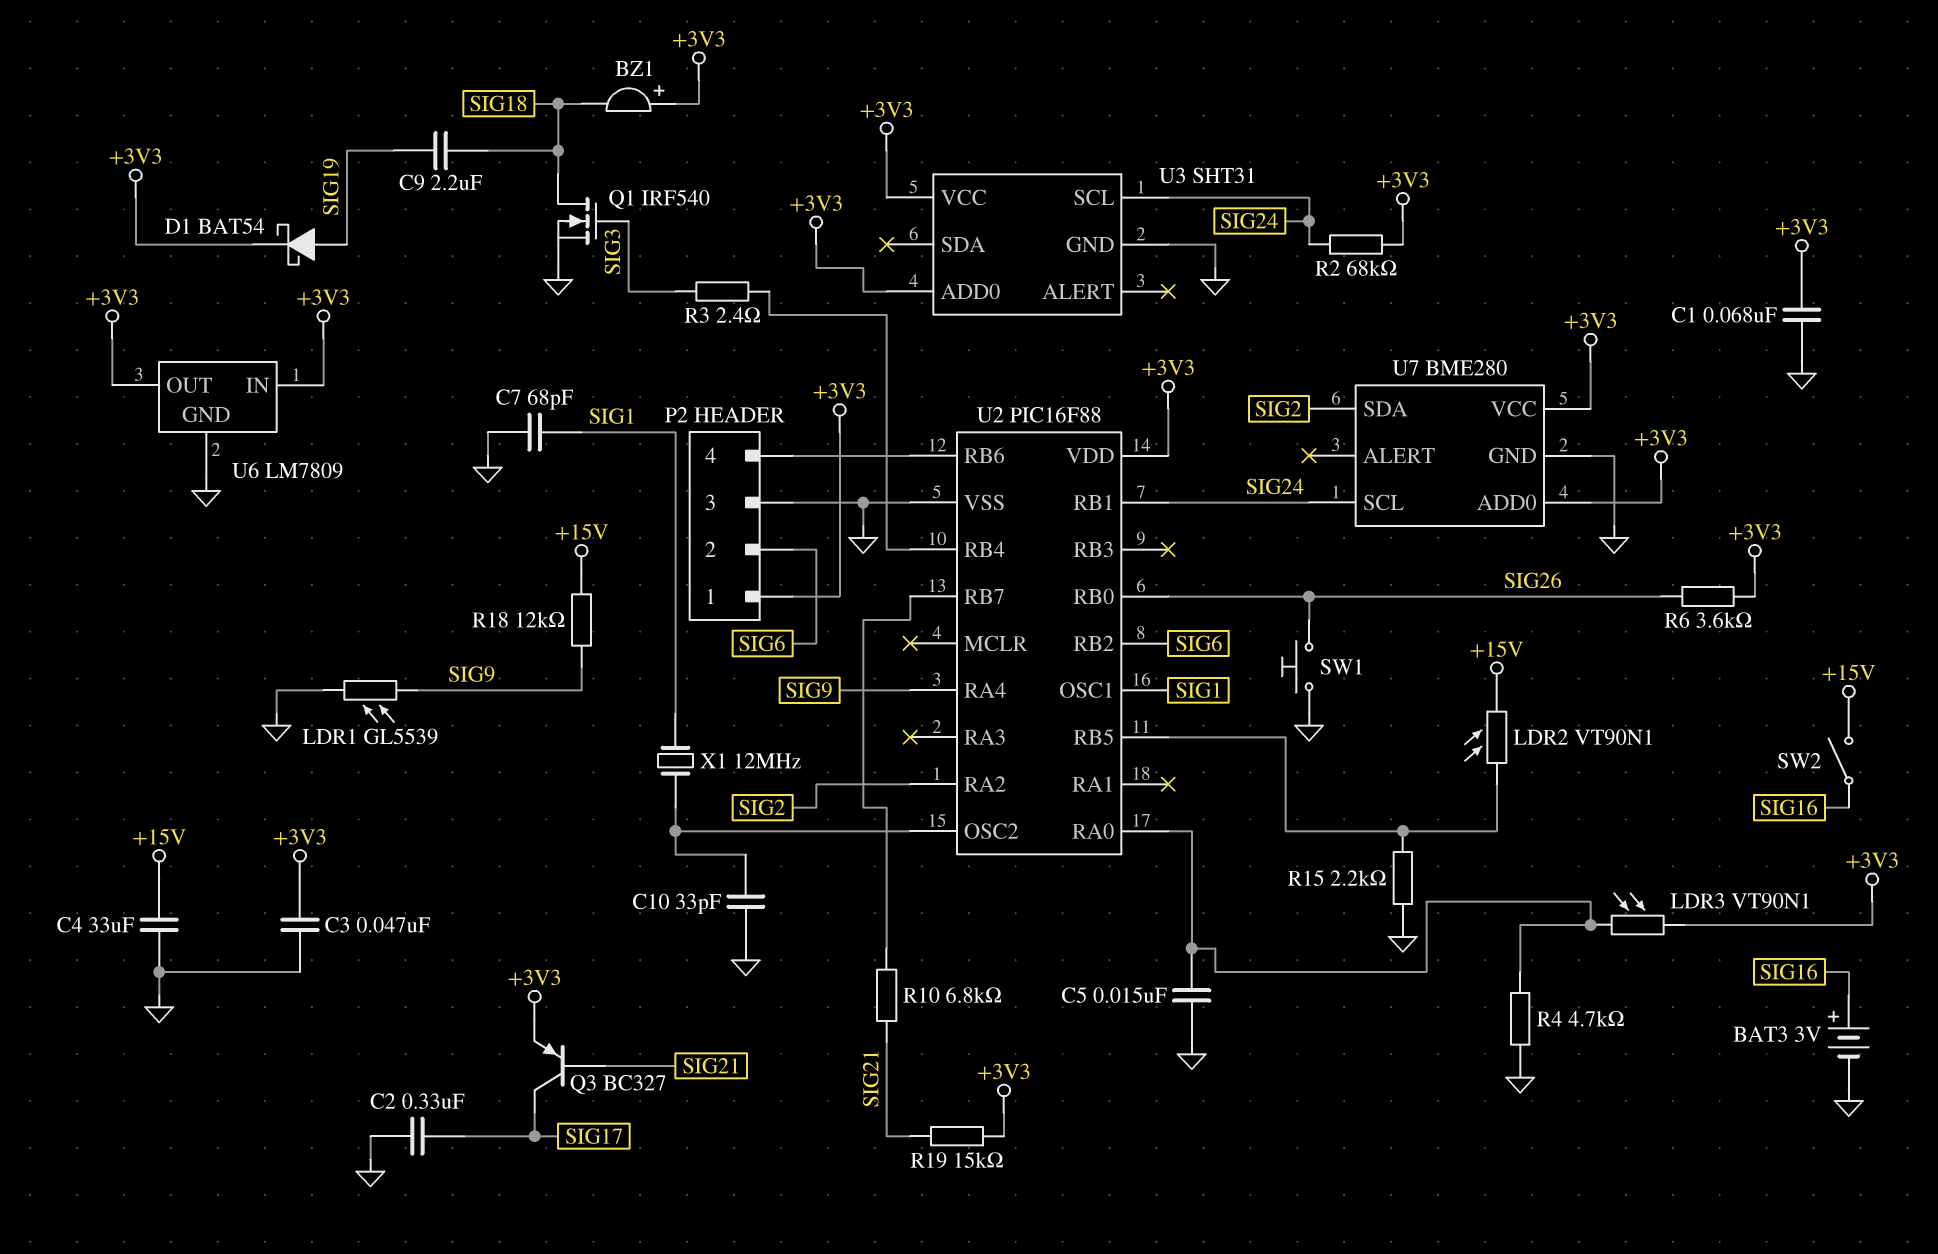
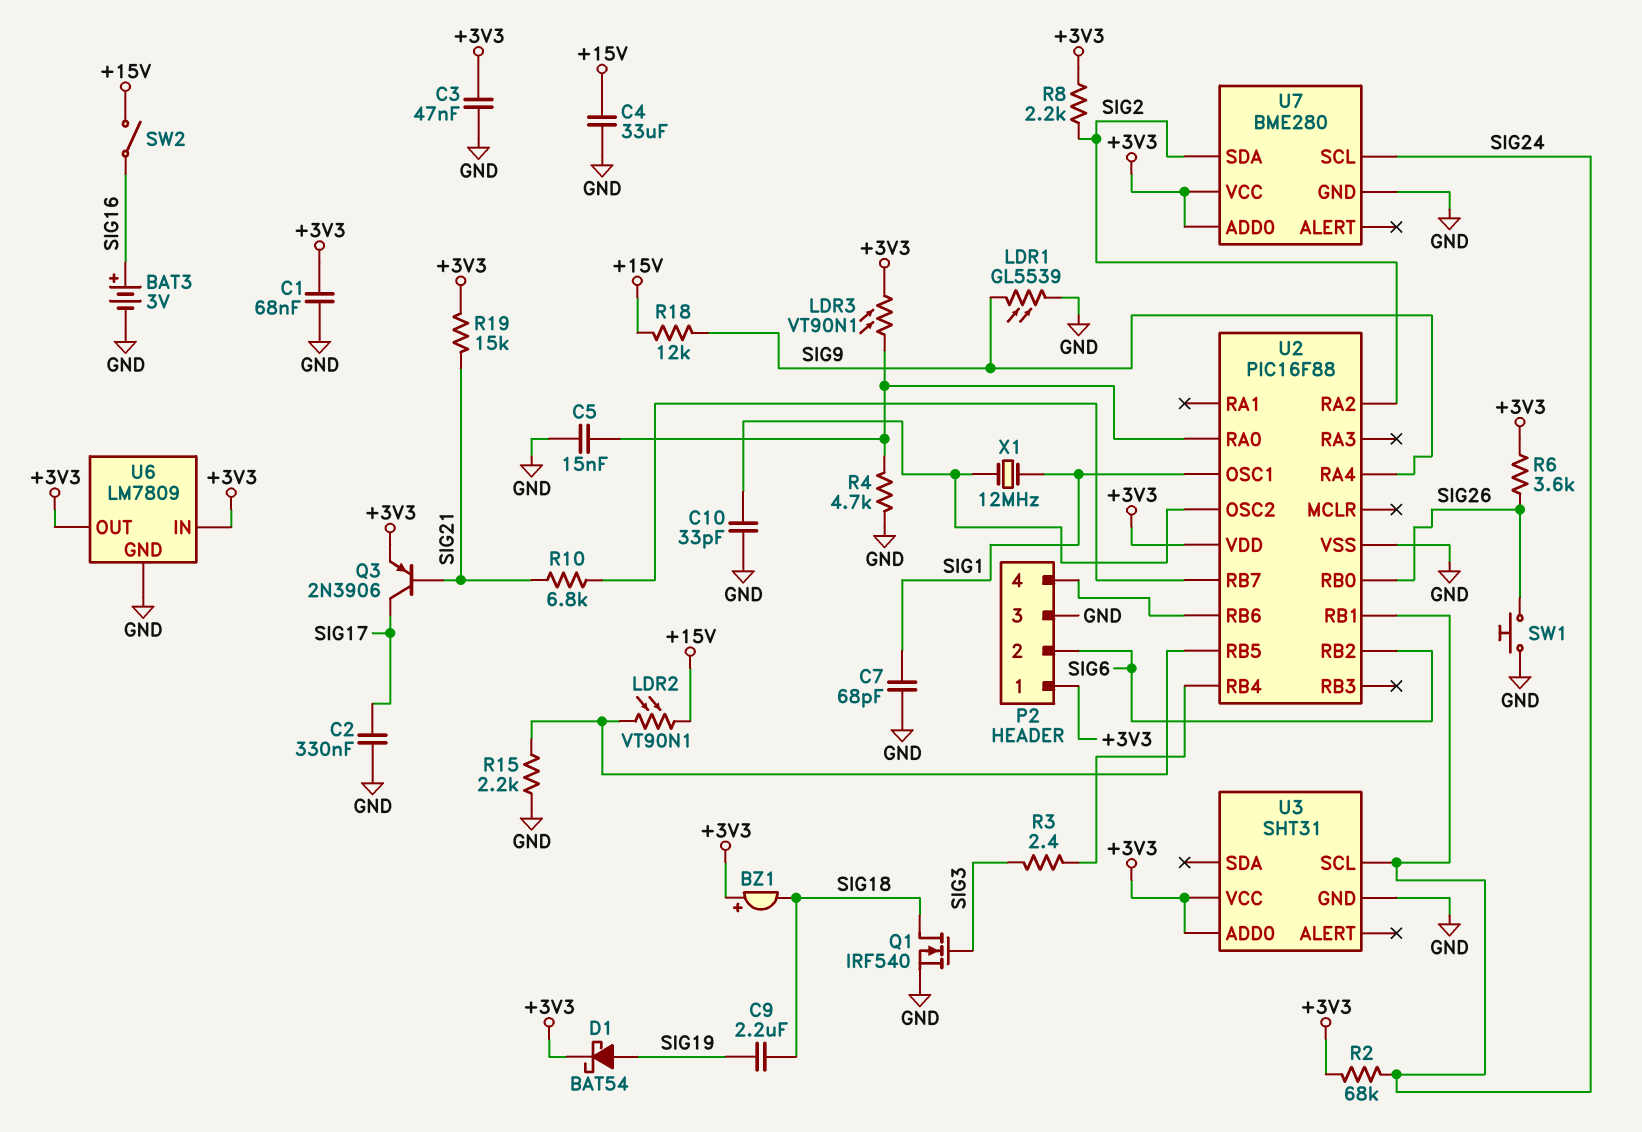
Q3: PNP BC327 (B SIG21, C SIG17, E +3V3) -> PNP 2N3906 (B SIG21, C SIG17, E +3V3)
R8: none -> 2.2k (+3V3, SIG2)

